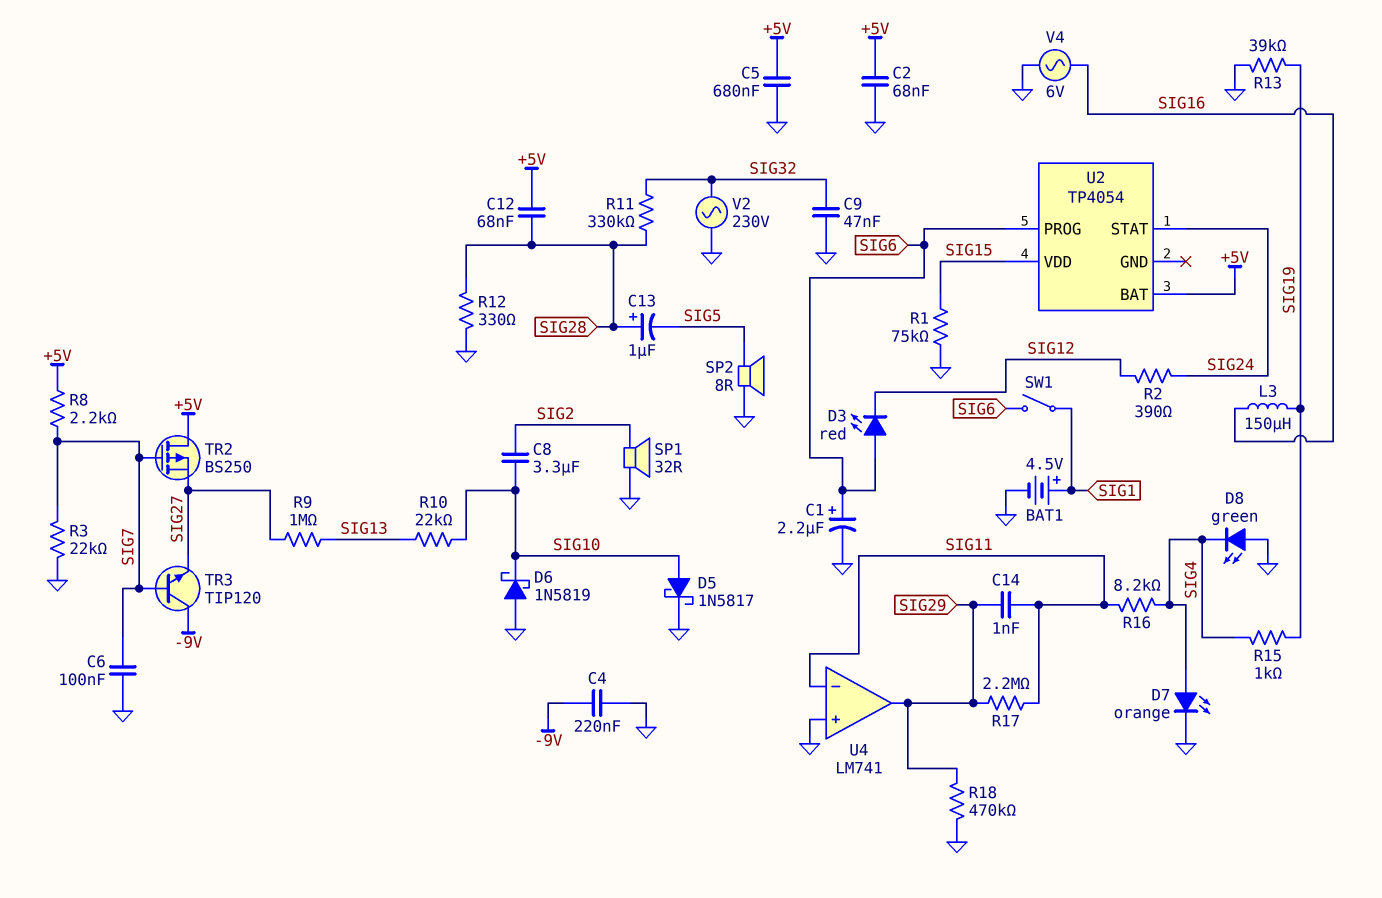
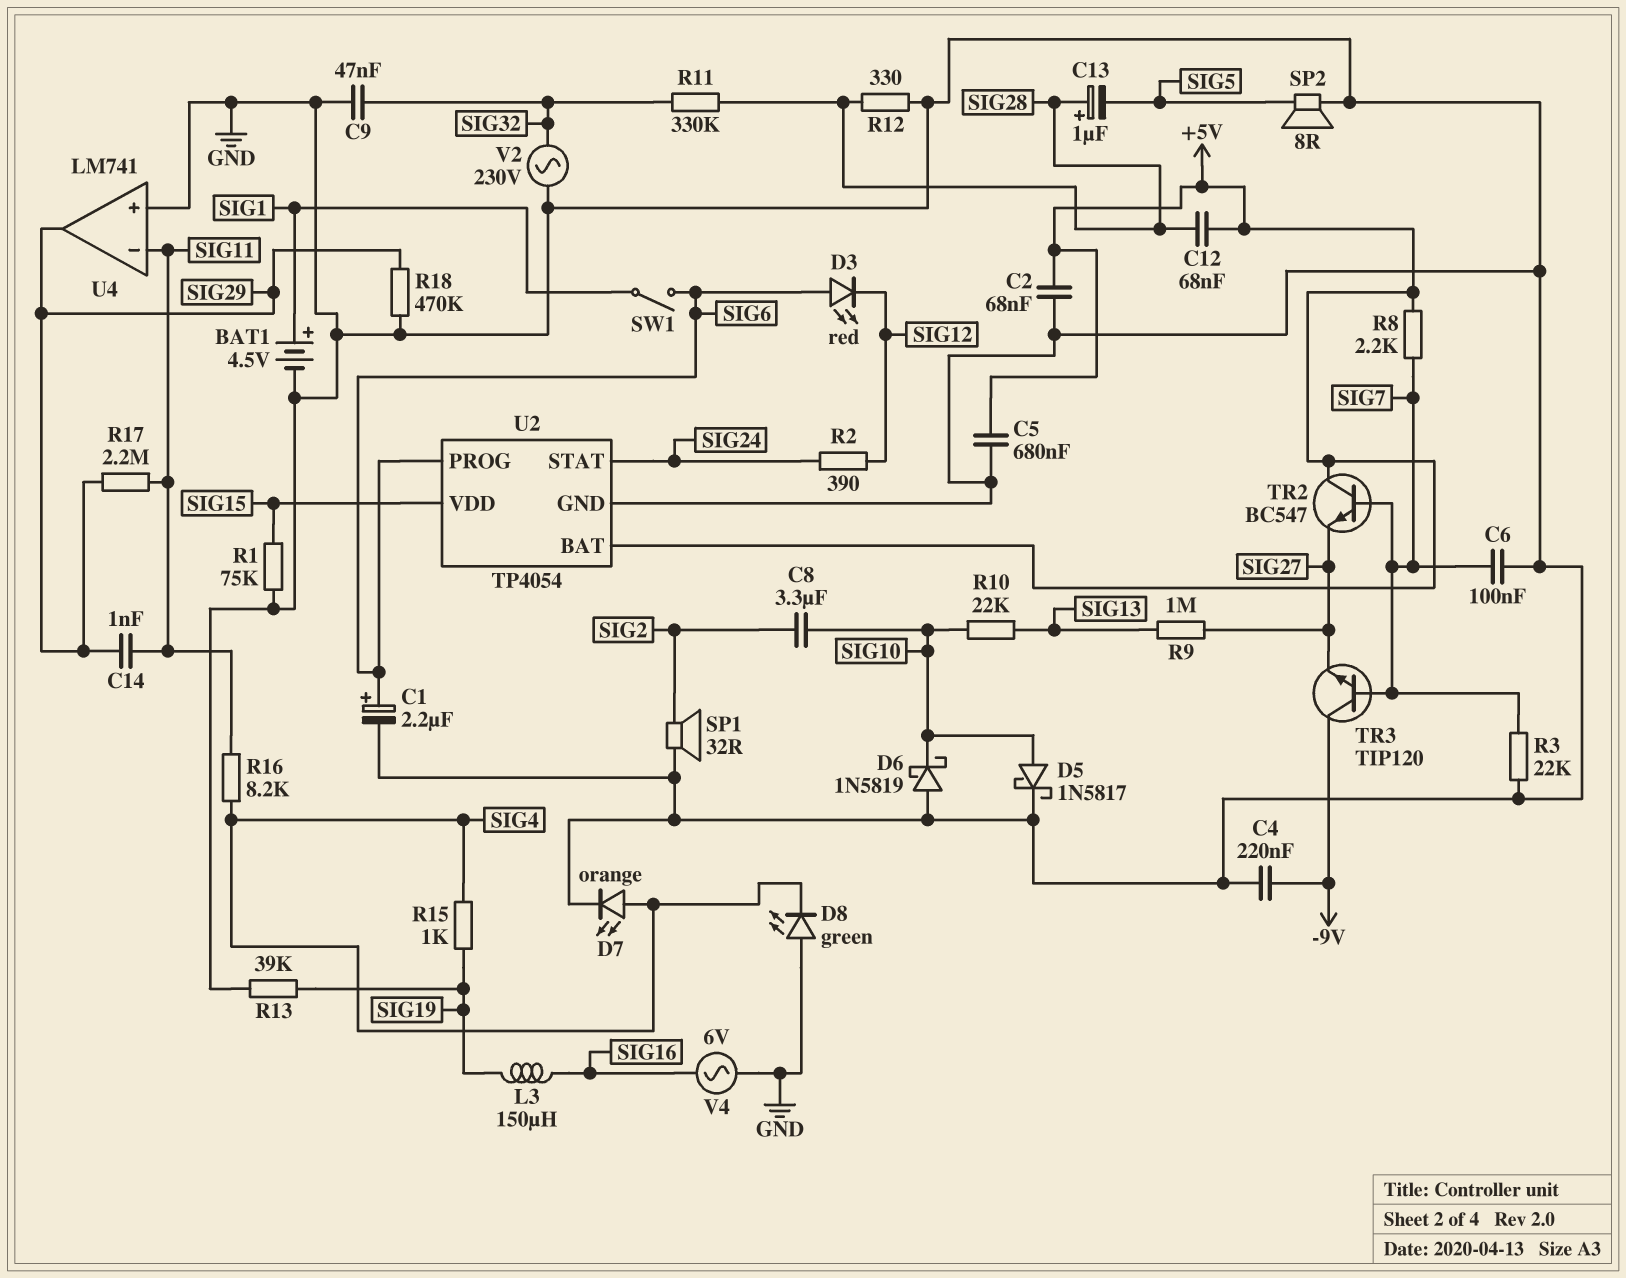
TR2: PMOS BS250 (G SIG7, D +5V, S SIG27) -> NPN BC547 (B SIG7, C +5V, E SIG27)
U2 pin GND: none -> GND

